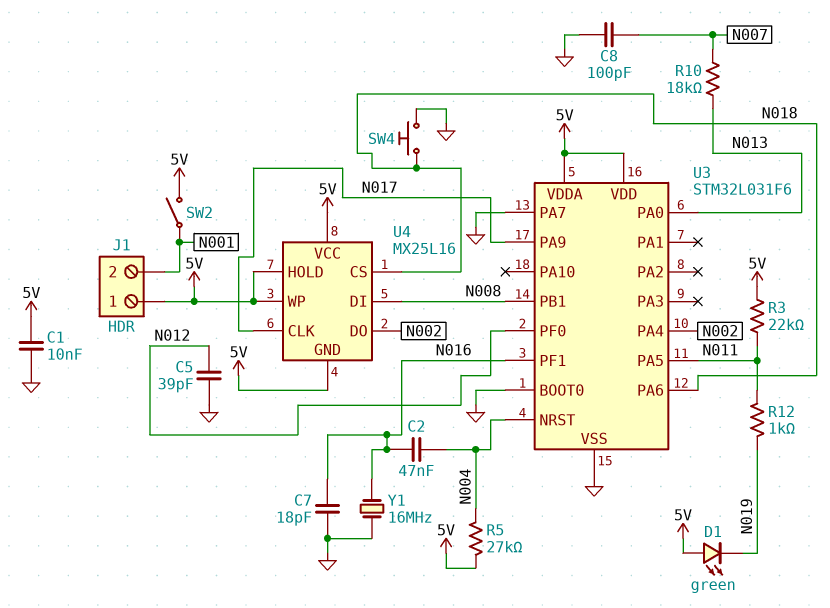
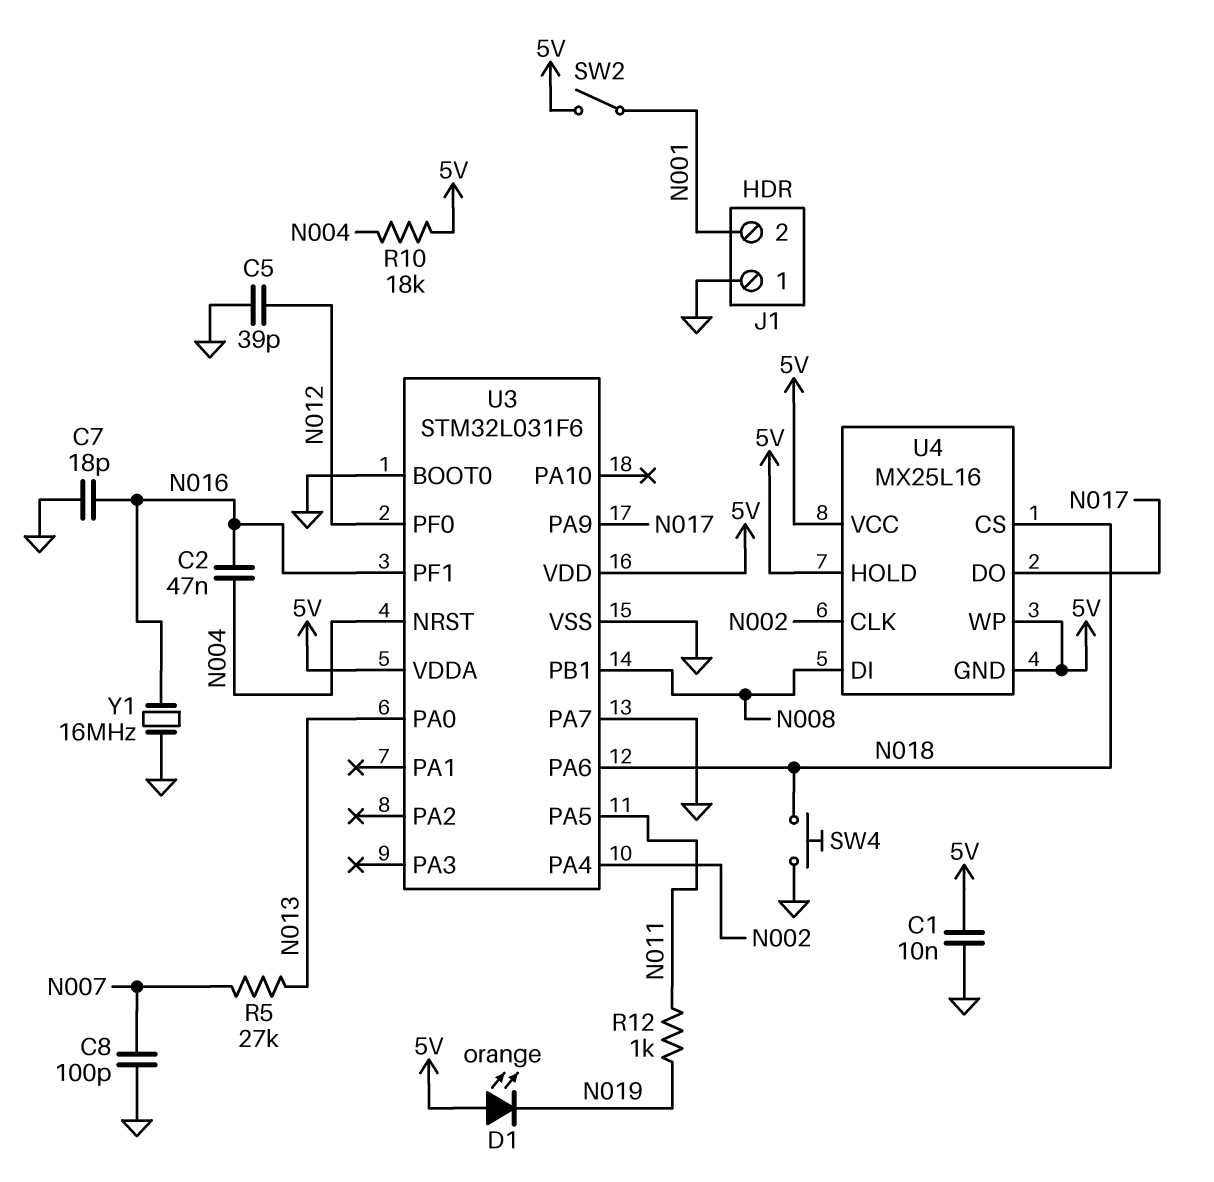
D1: LED green (A 5V, K N019) -> LED orange (A 5V, K N019)
J1 pin 1: 5V -> GND
R3: 22k (5V, N011) -> none
R5: 27k (5V, N004) -> 27k (N007, N013)
R10: 18k (N007, N013) -> 18k (5V, N004)
U4 pin CLK: N017 -> N002
U4 pin DO: N002 -> N017

